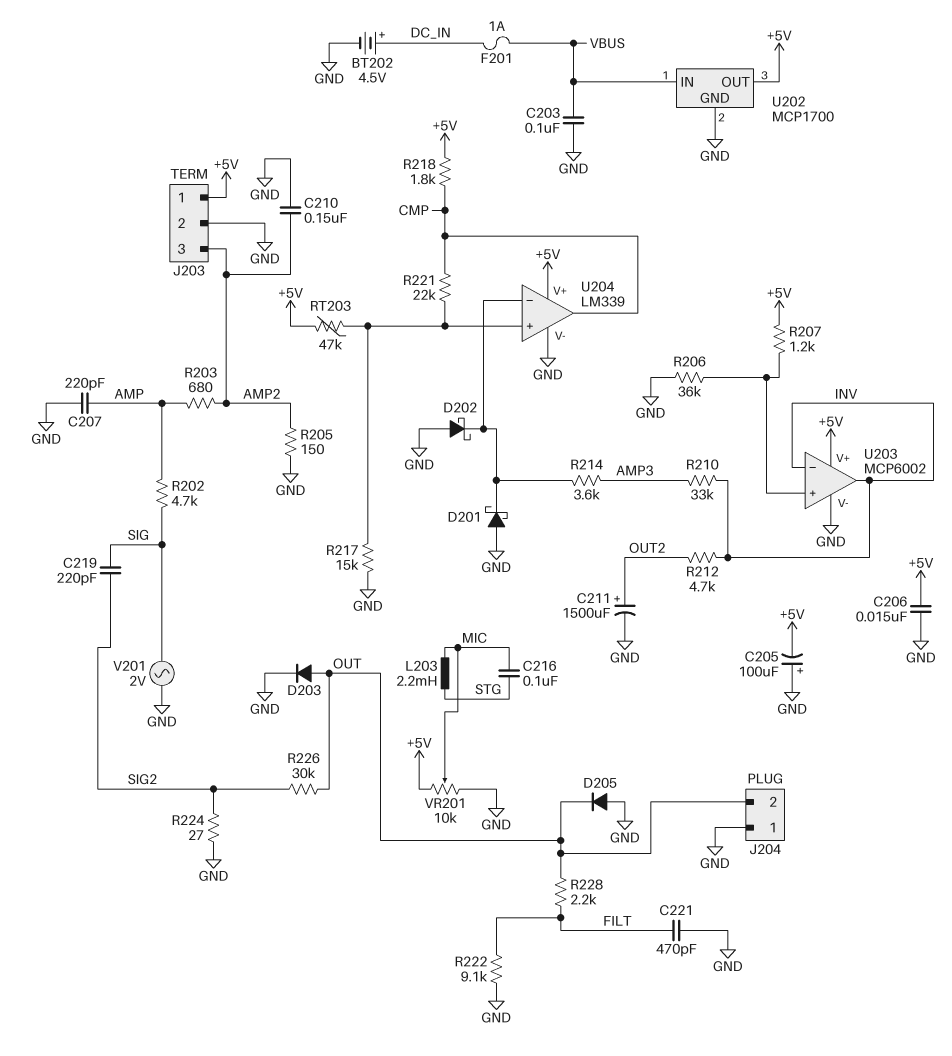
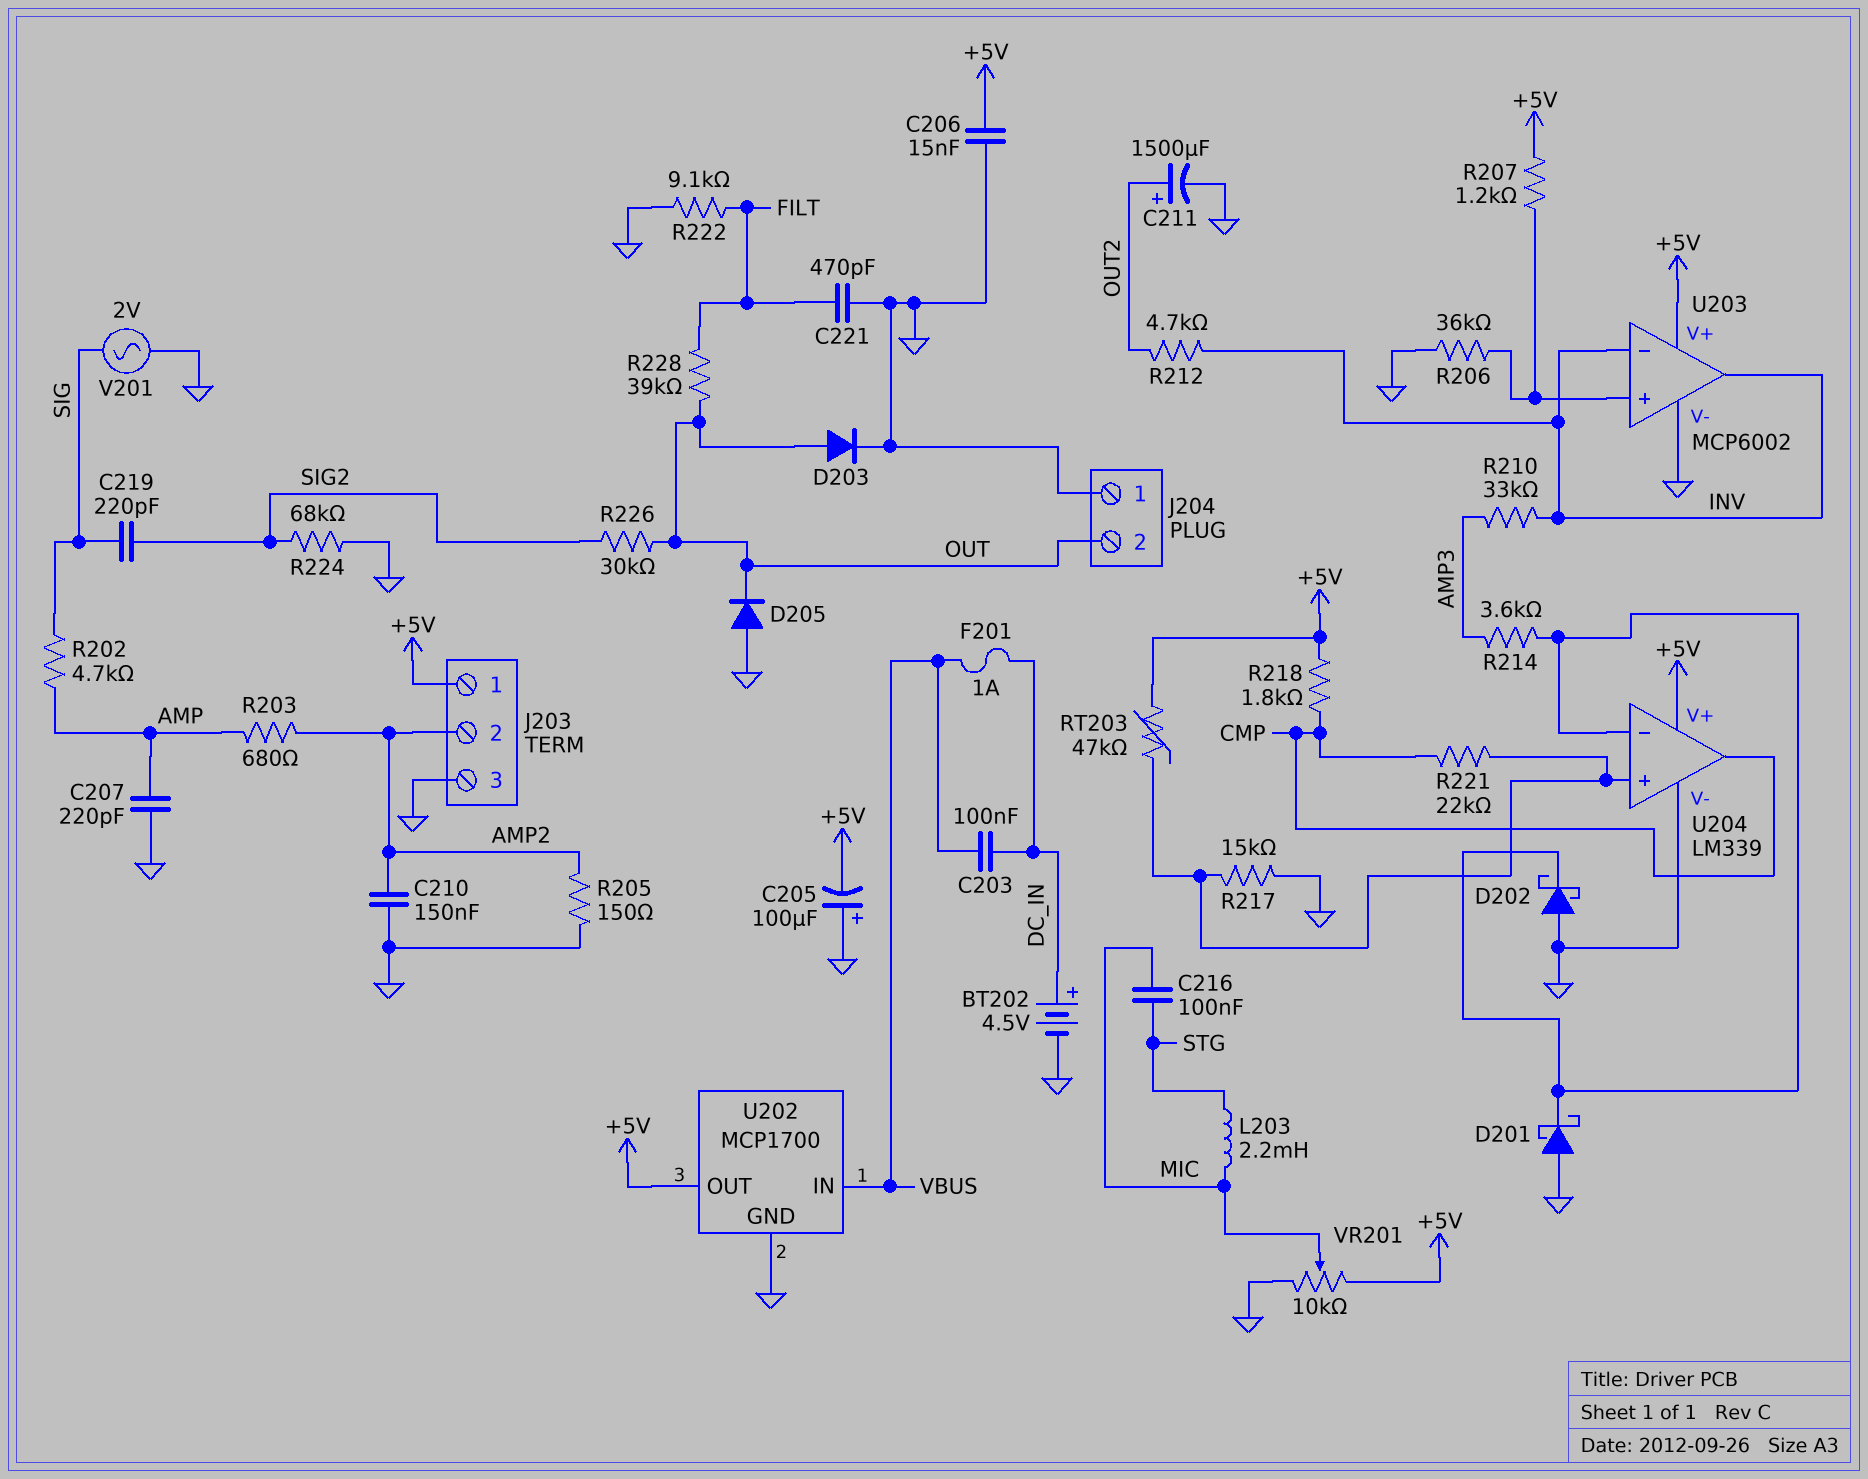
C203: 100nF (GND, VBUS) -> 100nF (DC_IN, VBUS)
J203 pin 2: GND -> AMP2
J203 pin 3: AMP2 -> GND
R224: 27 (GND, SIG2) -> 68k (GND, SIG2)
R228: 2.2k (FILT, OUT) -> 39k (FILT, OUT)

